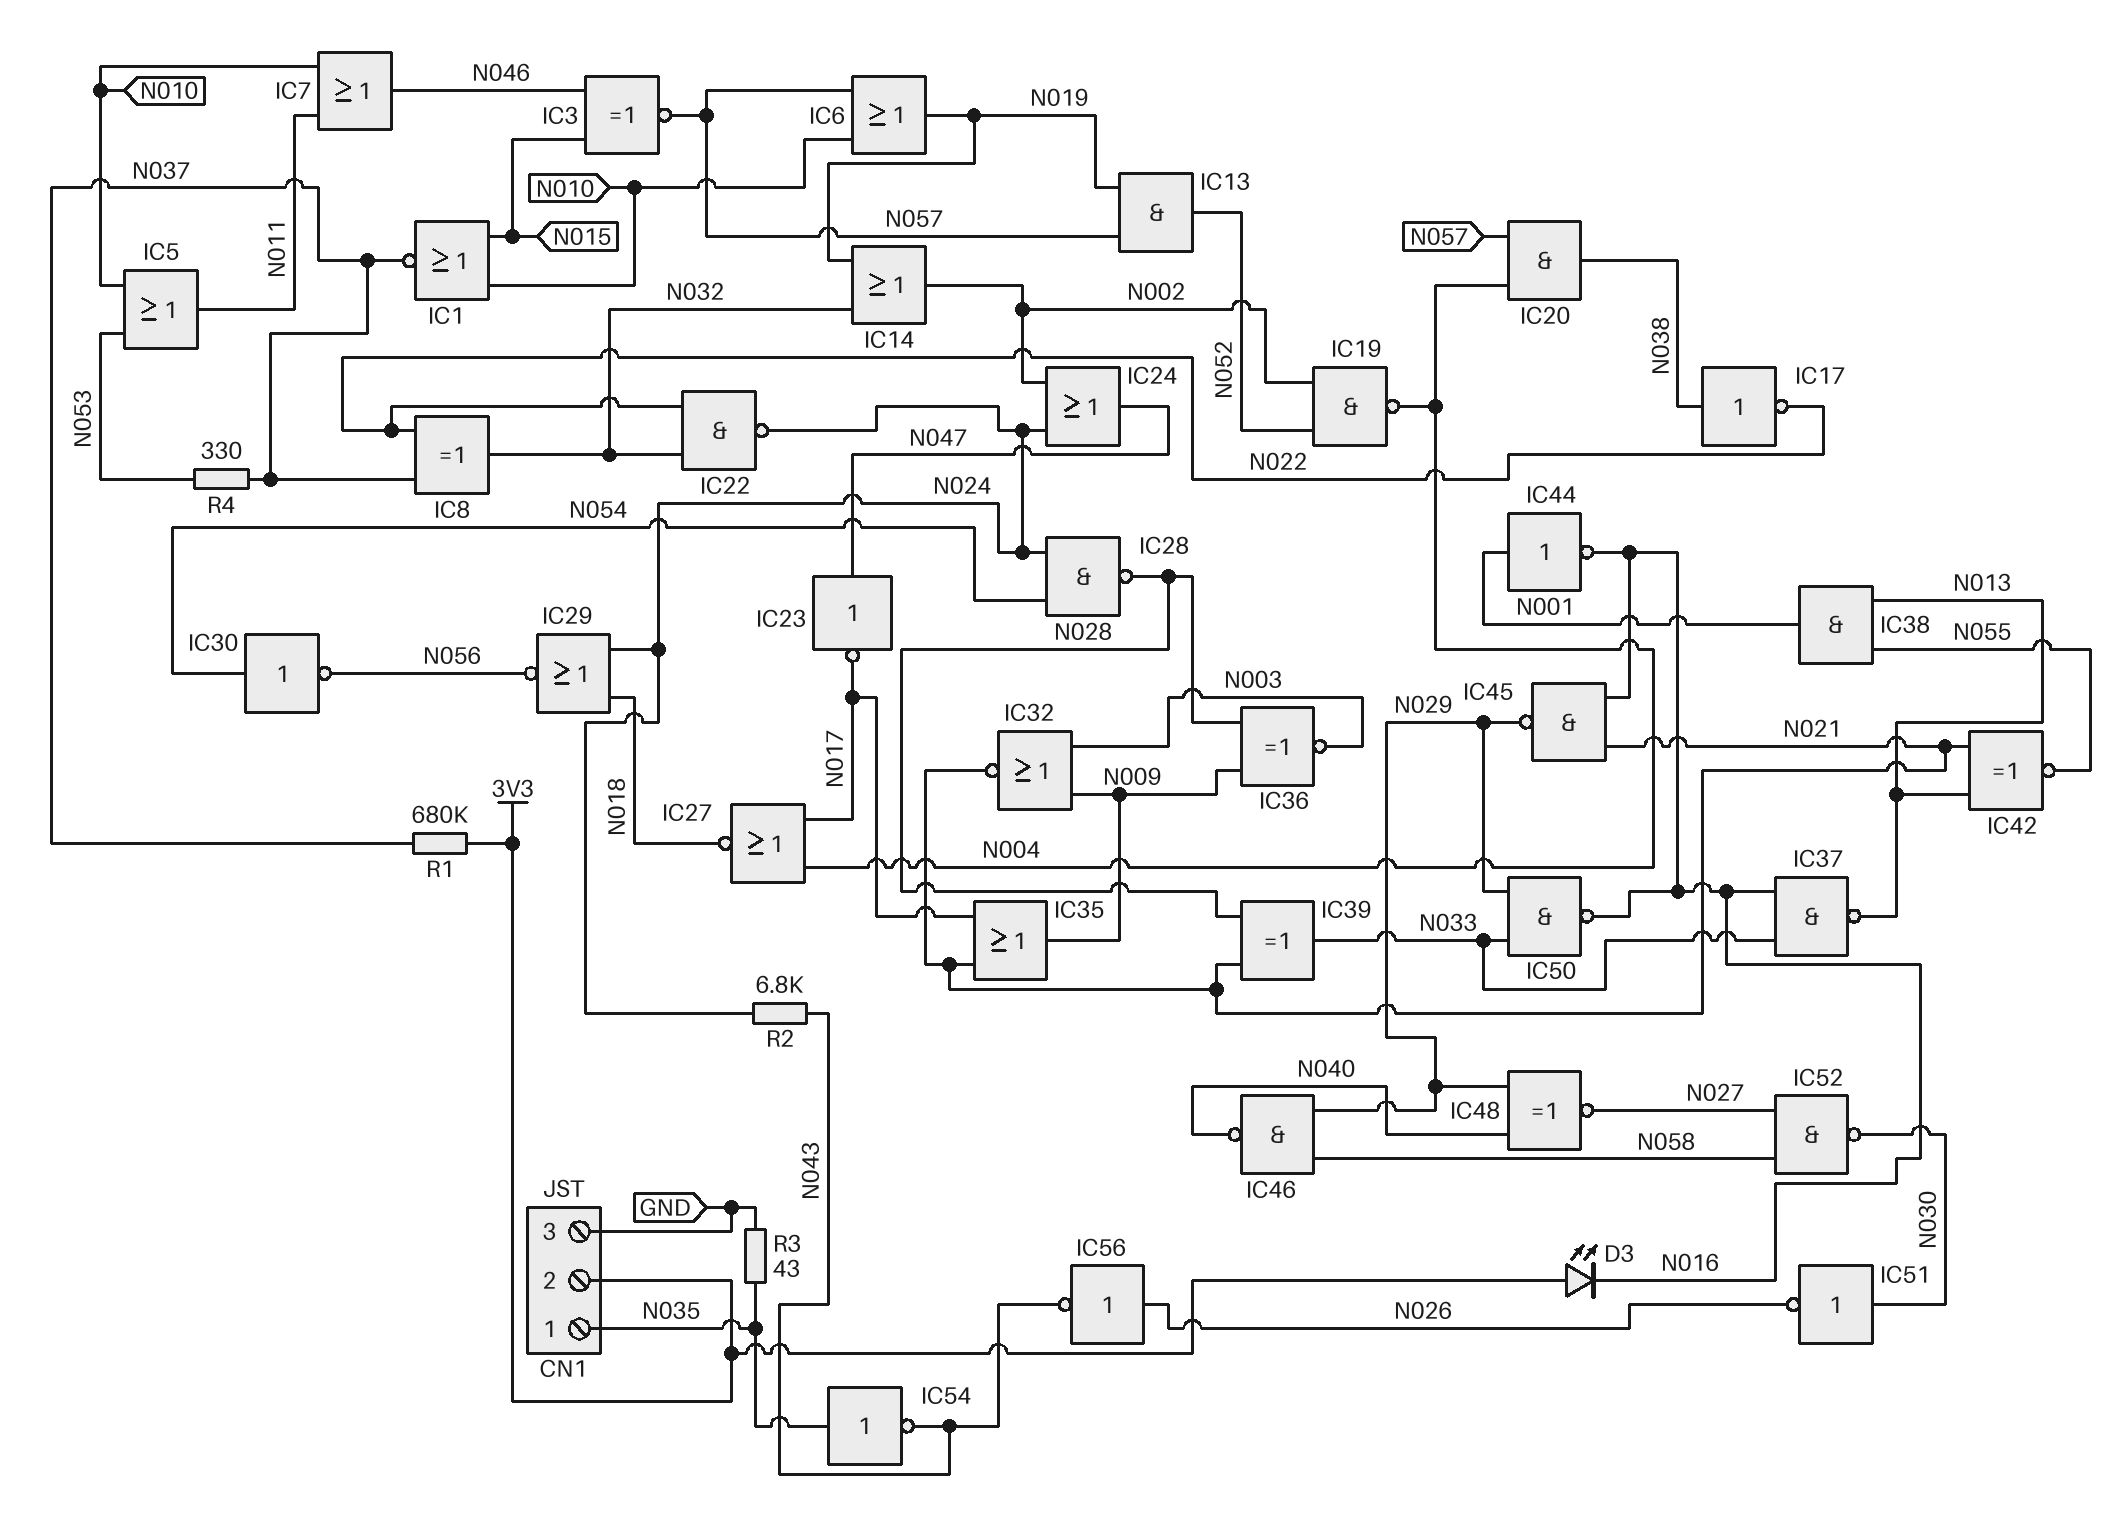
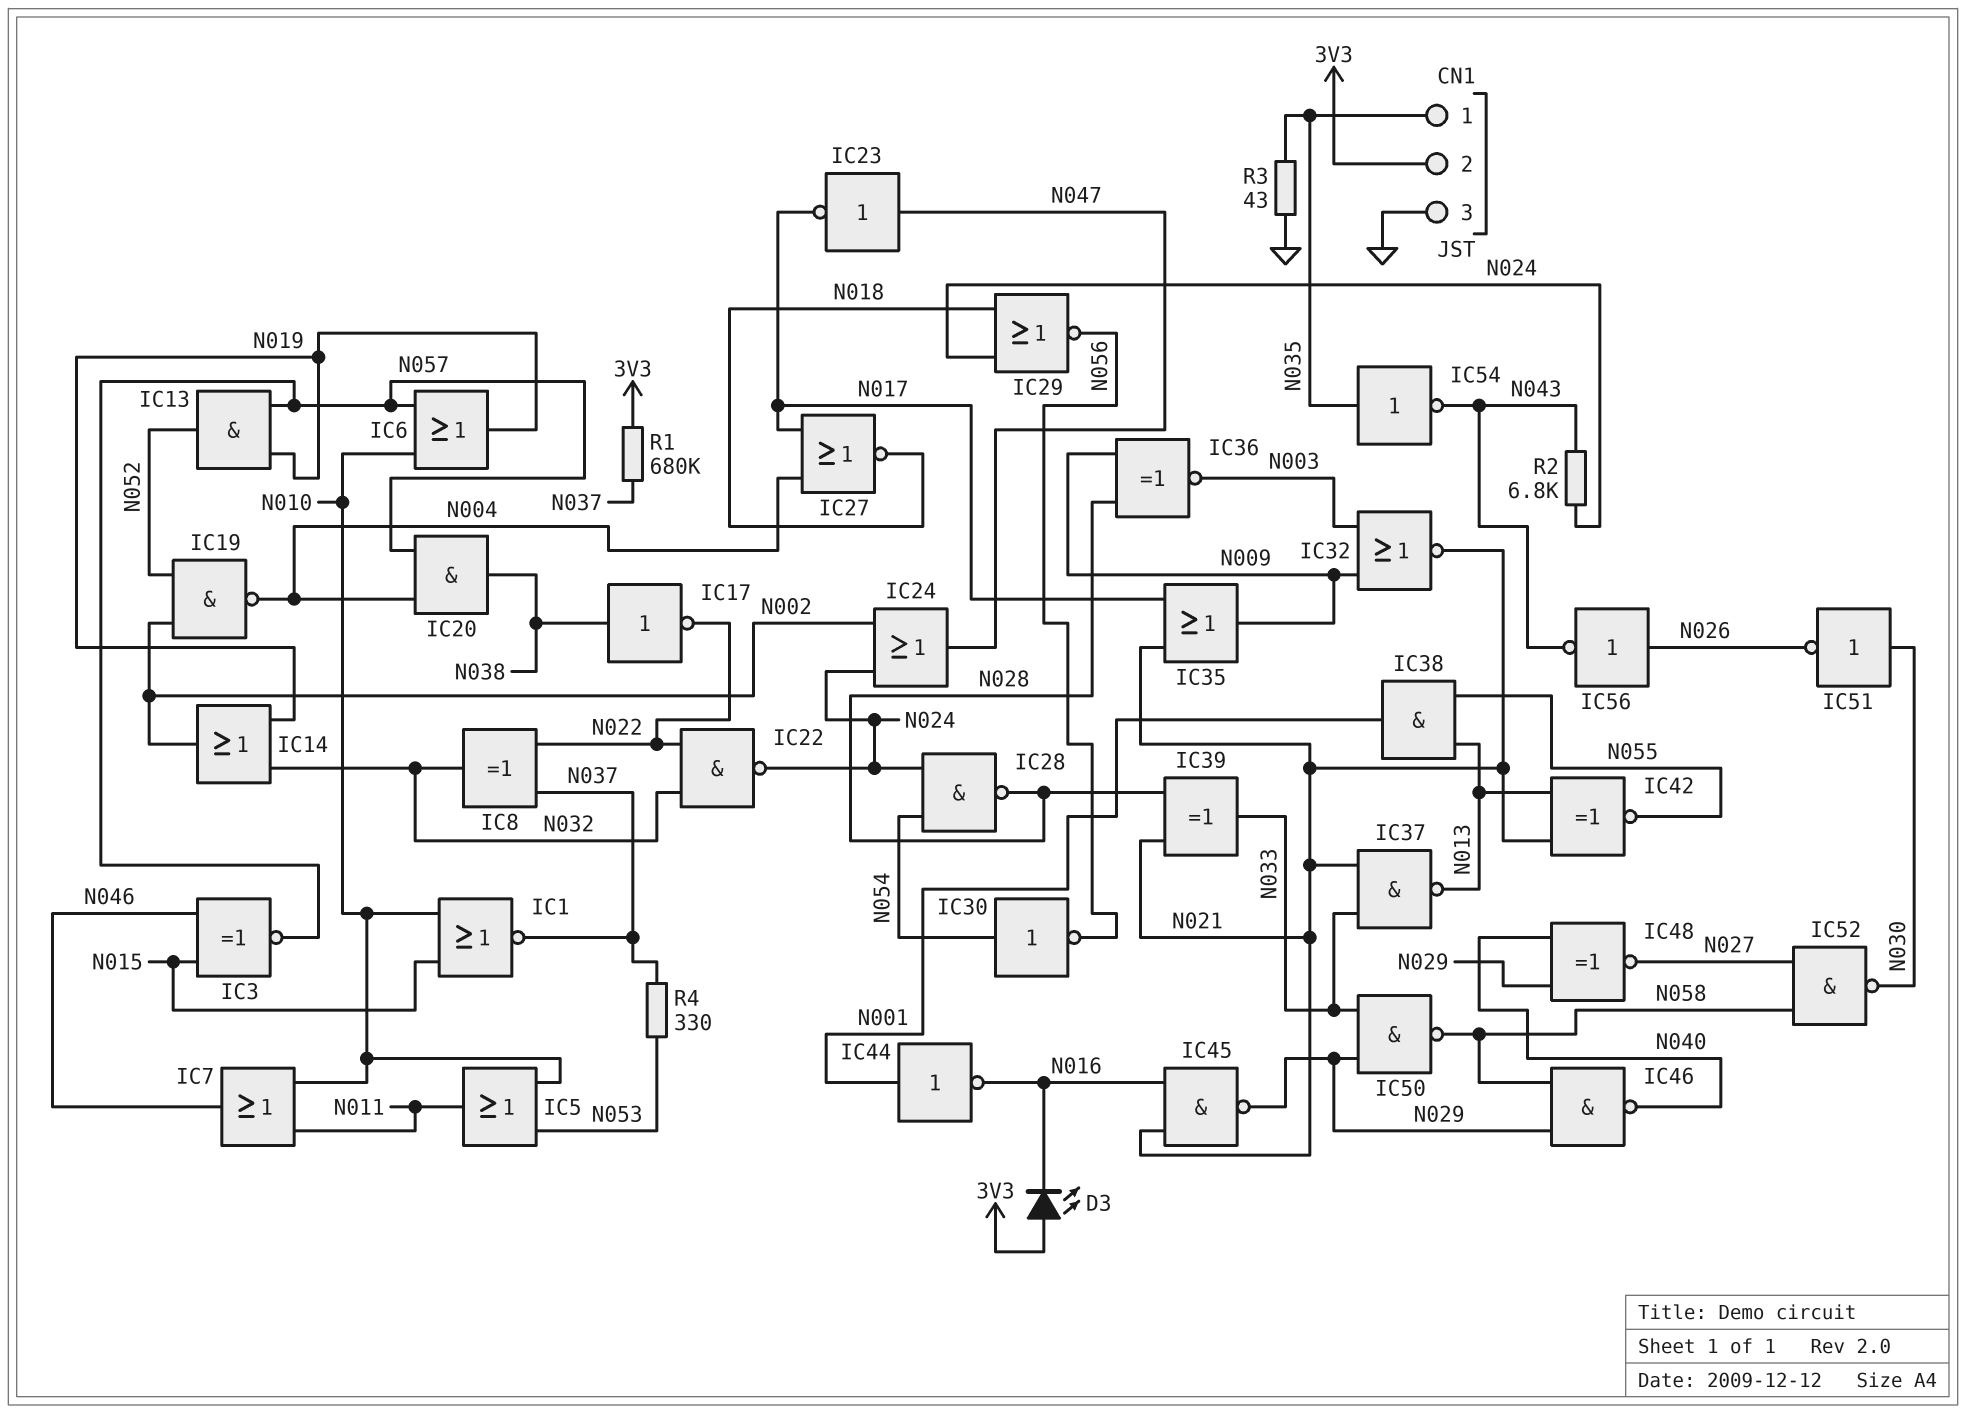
IC37: NAND (in N016, in N033, out N013) -> NAND (in N021, in N033, out N013)
IC50: NAND (in N029, in N033, out N016) -> NAND (in N029, in N033, out N058)

